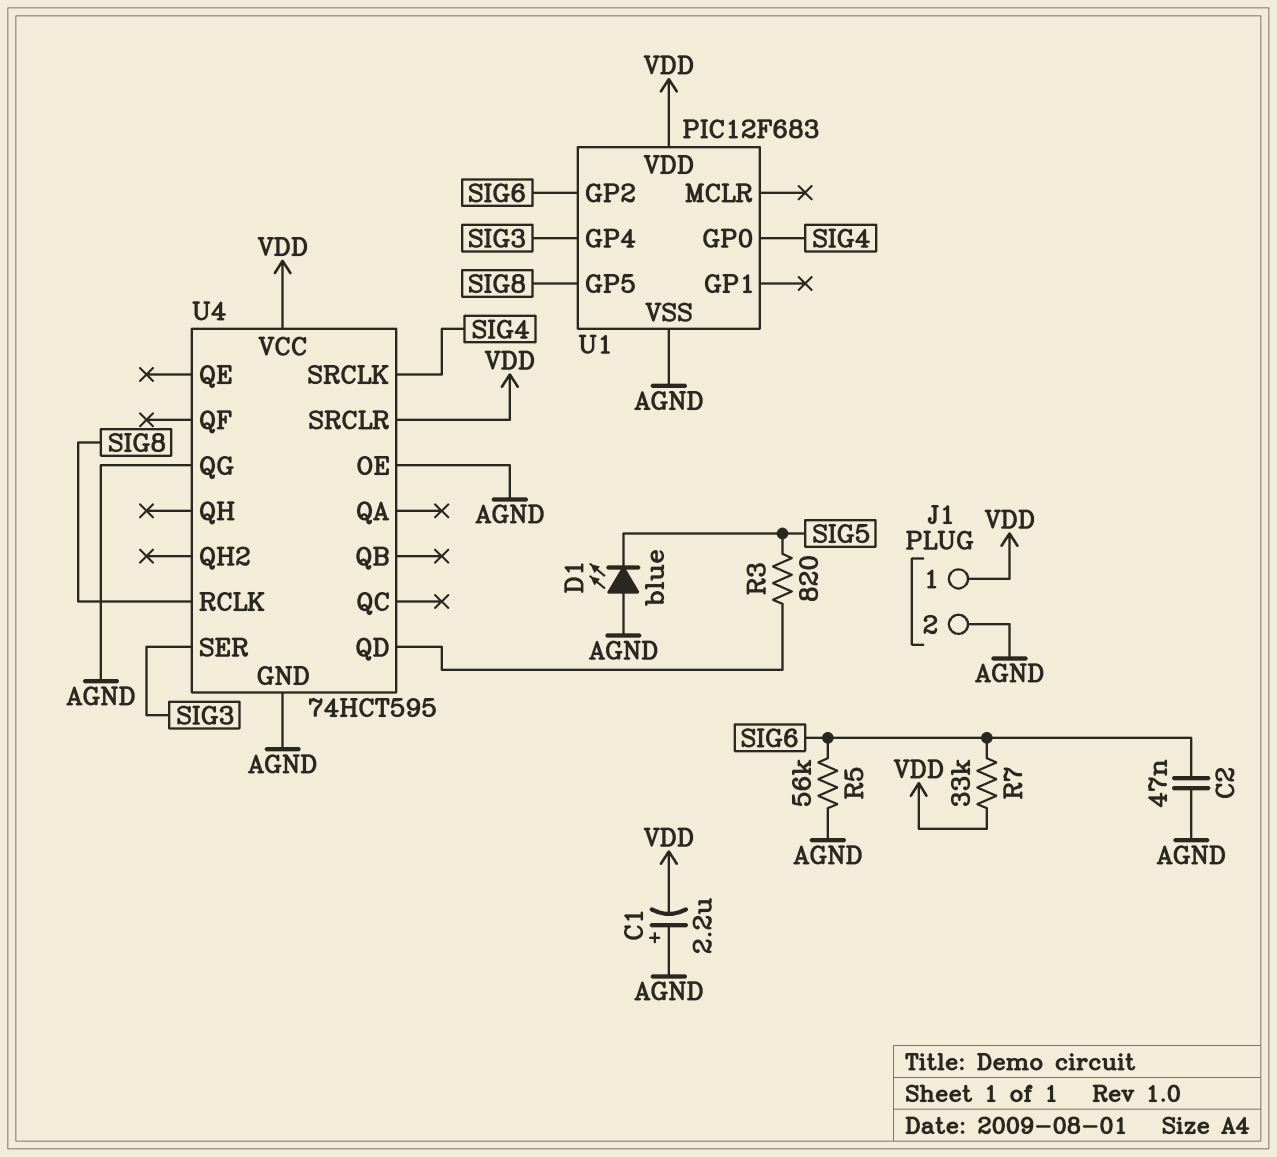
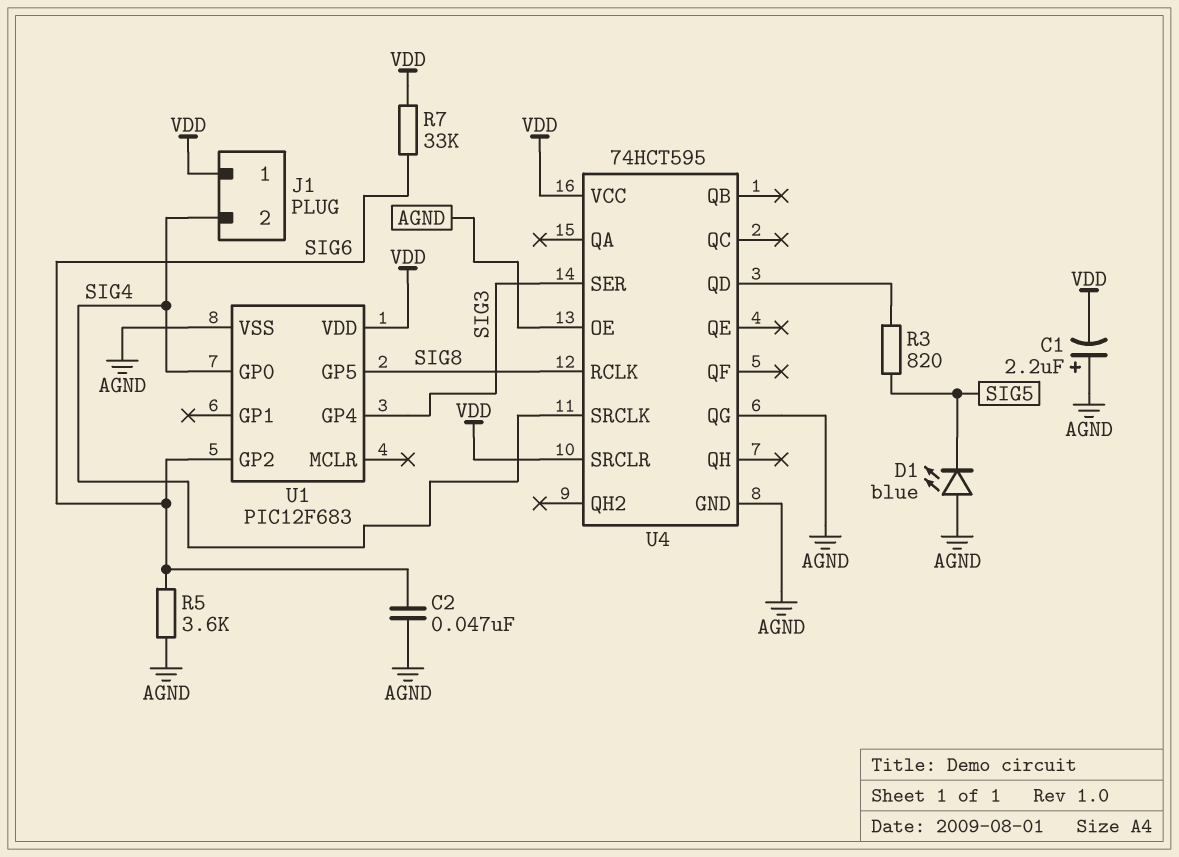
J1 pin 2: AGND -> SIG4
R5: 56k (AGND, SIG6) -> 3.6k (AGND, SIG6)

